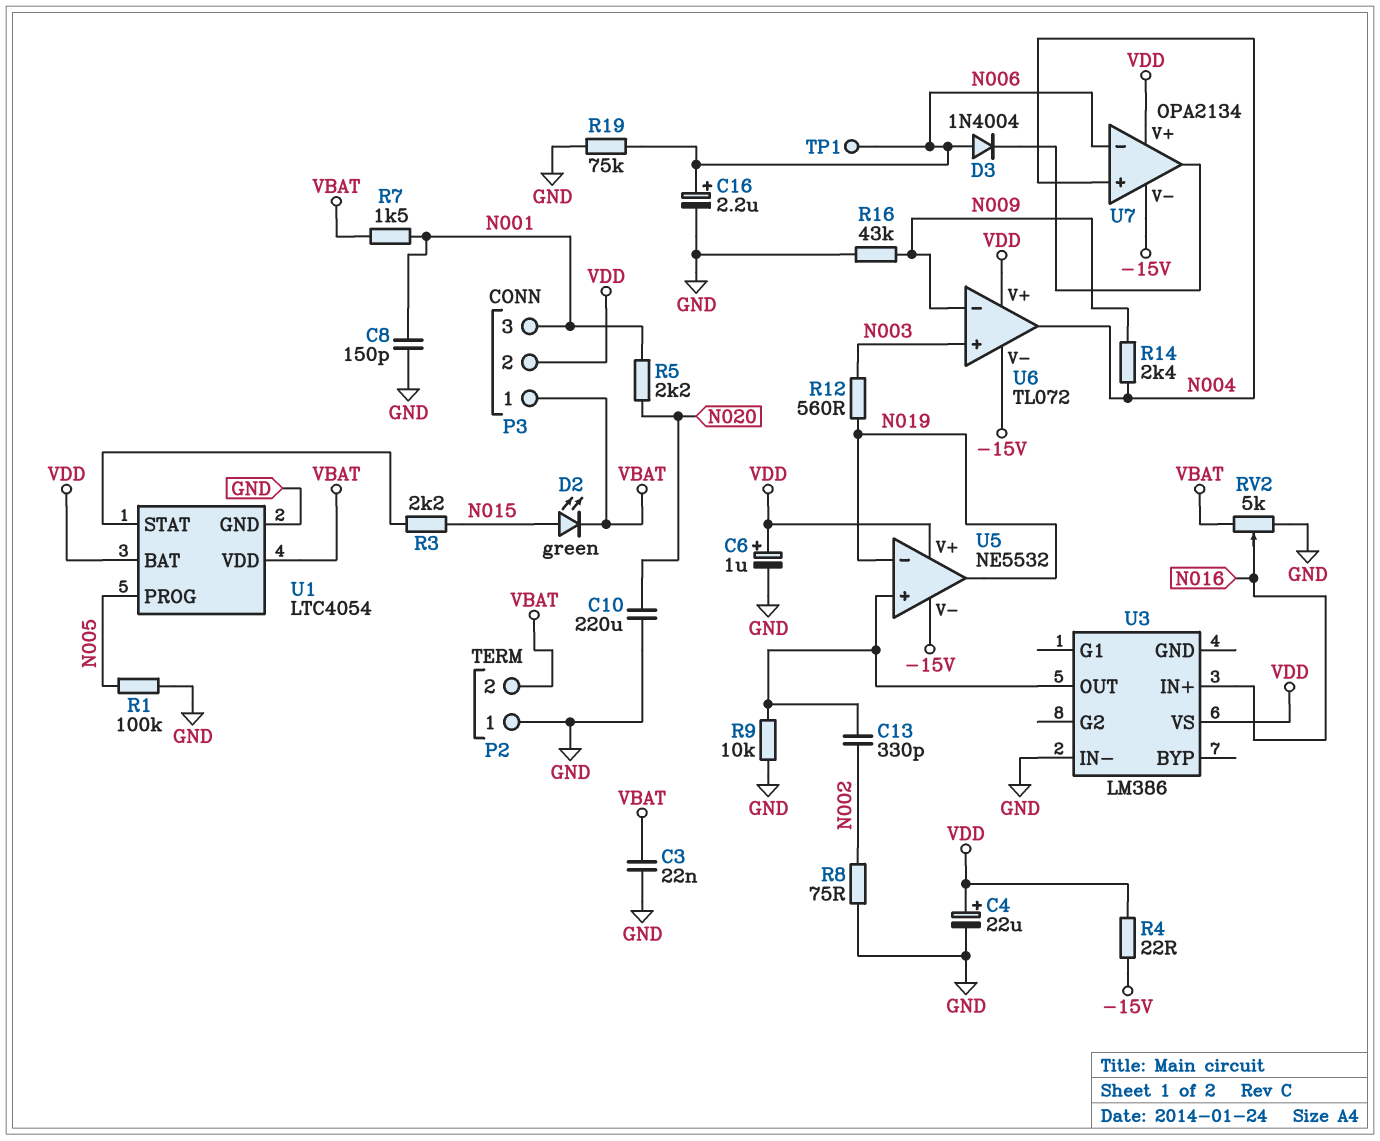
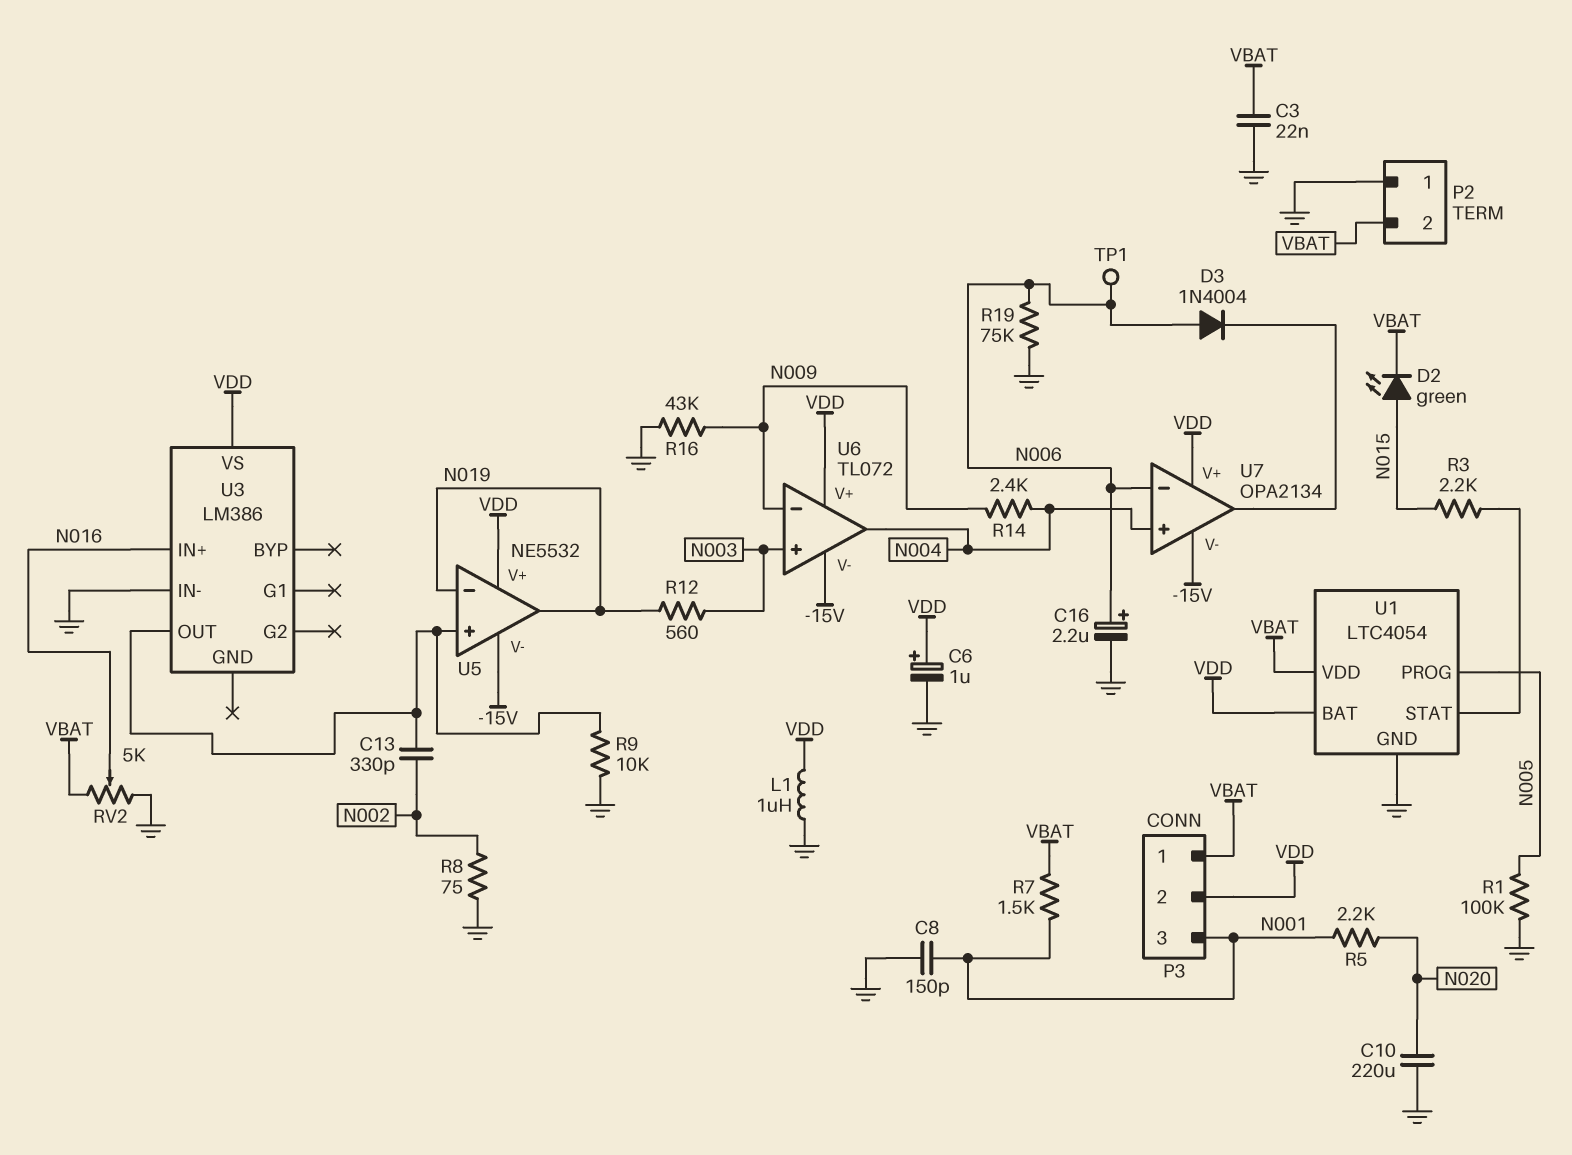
C4: 22uF (plus VDD, minus GND) -> none
L1: none -> 1uH (GND, VDD)
R4: 22 (-15V, VDD) -> none

